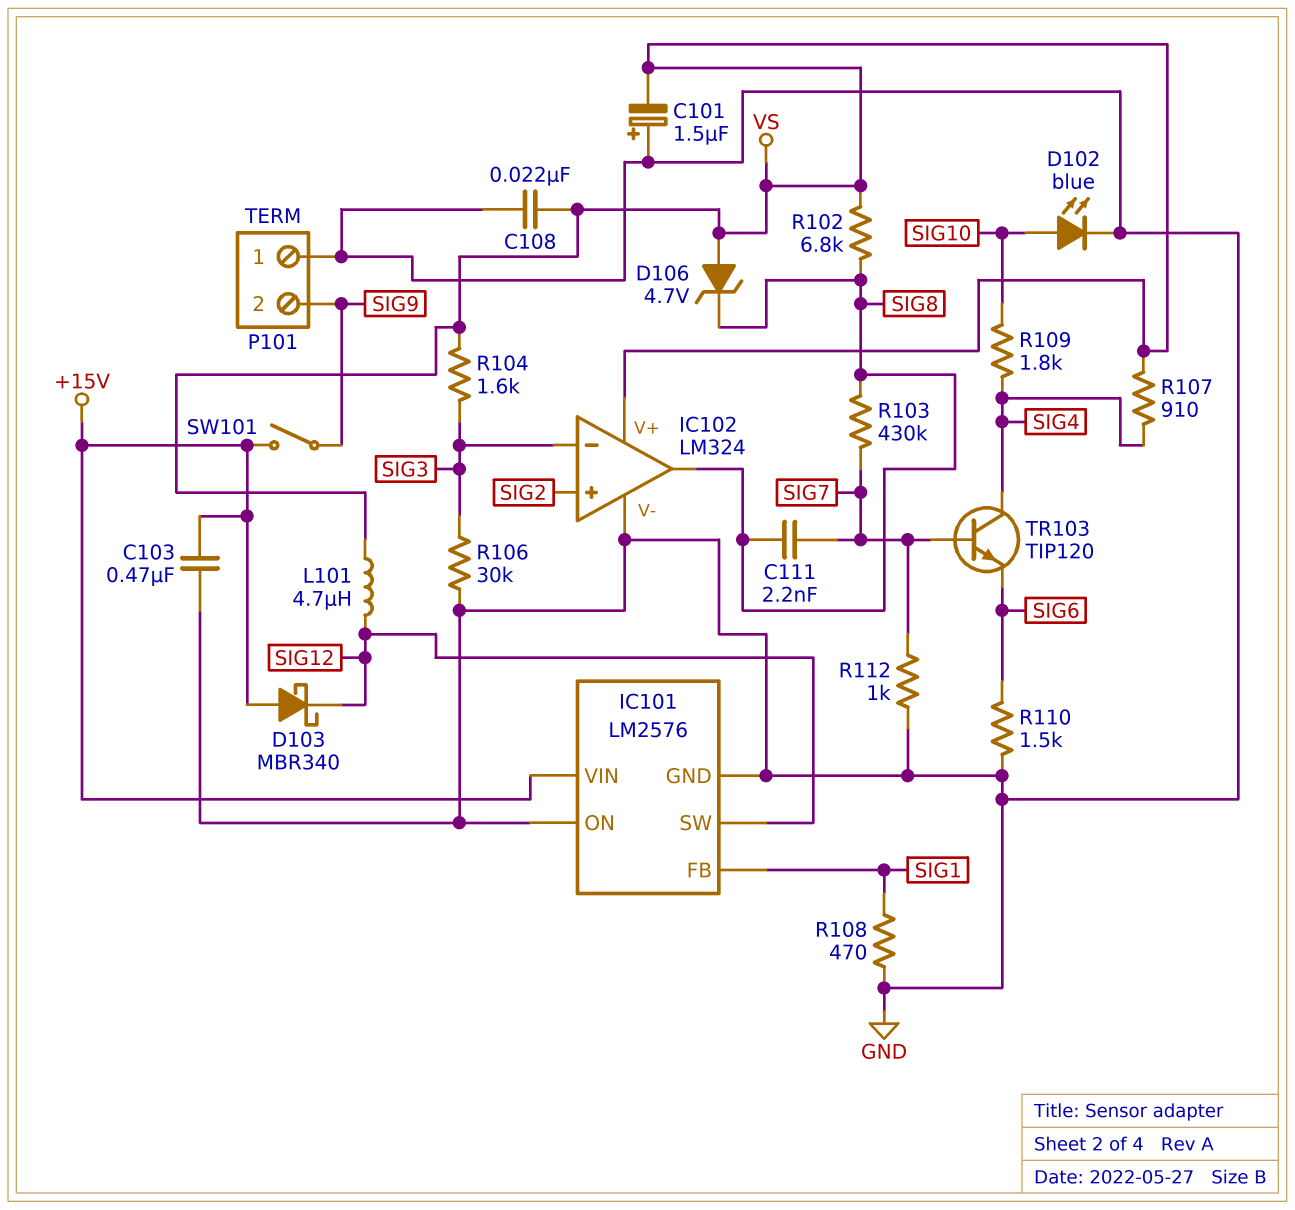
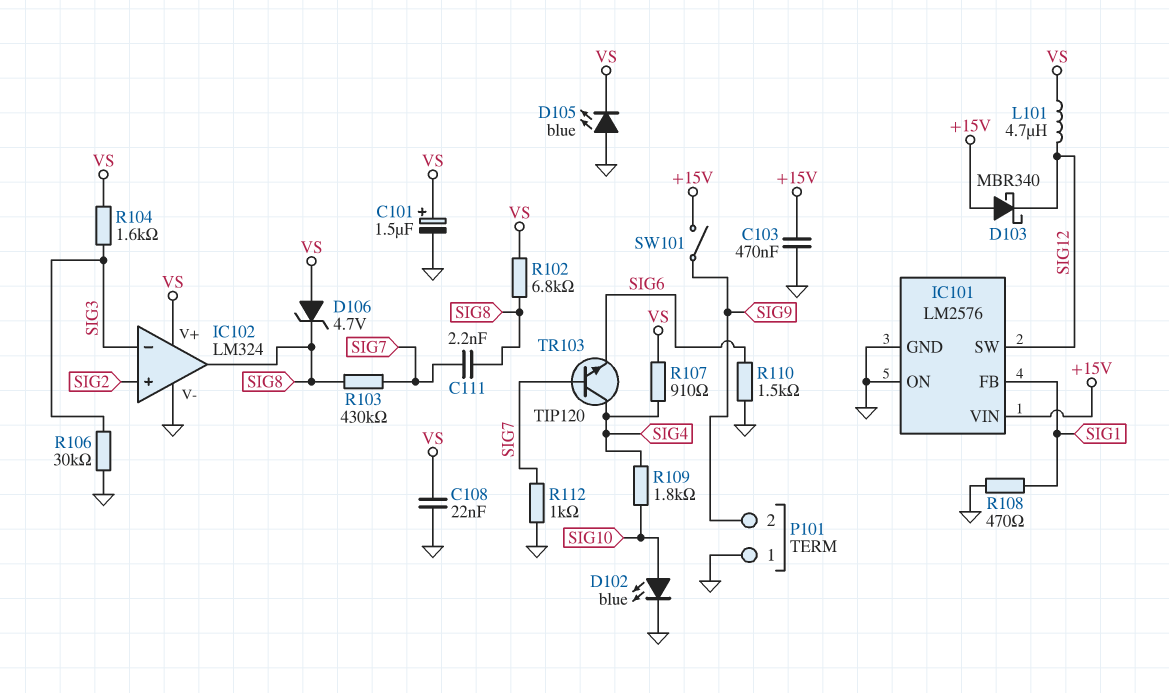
C101: 1.5uF (plus GND, minus VS) -> 1.5uF (plus VS, minus GND)
D105: none -> LED blue (A GND, K VS)

